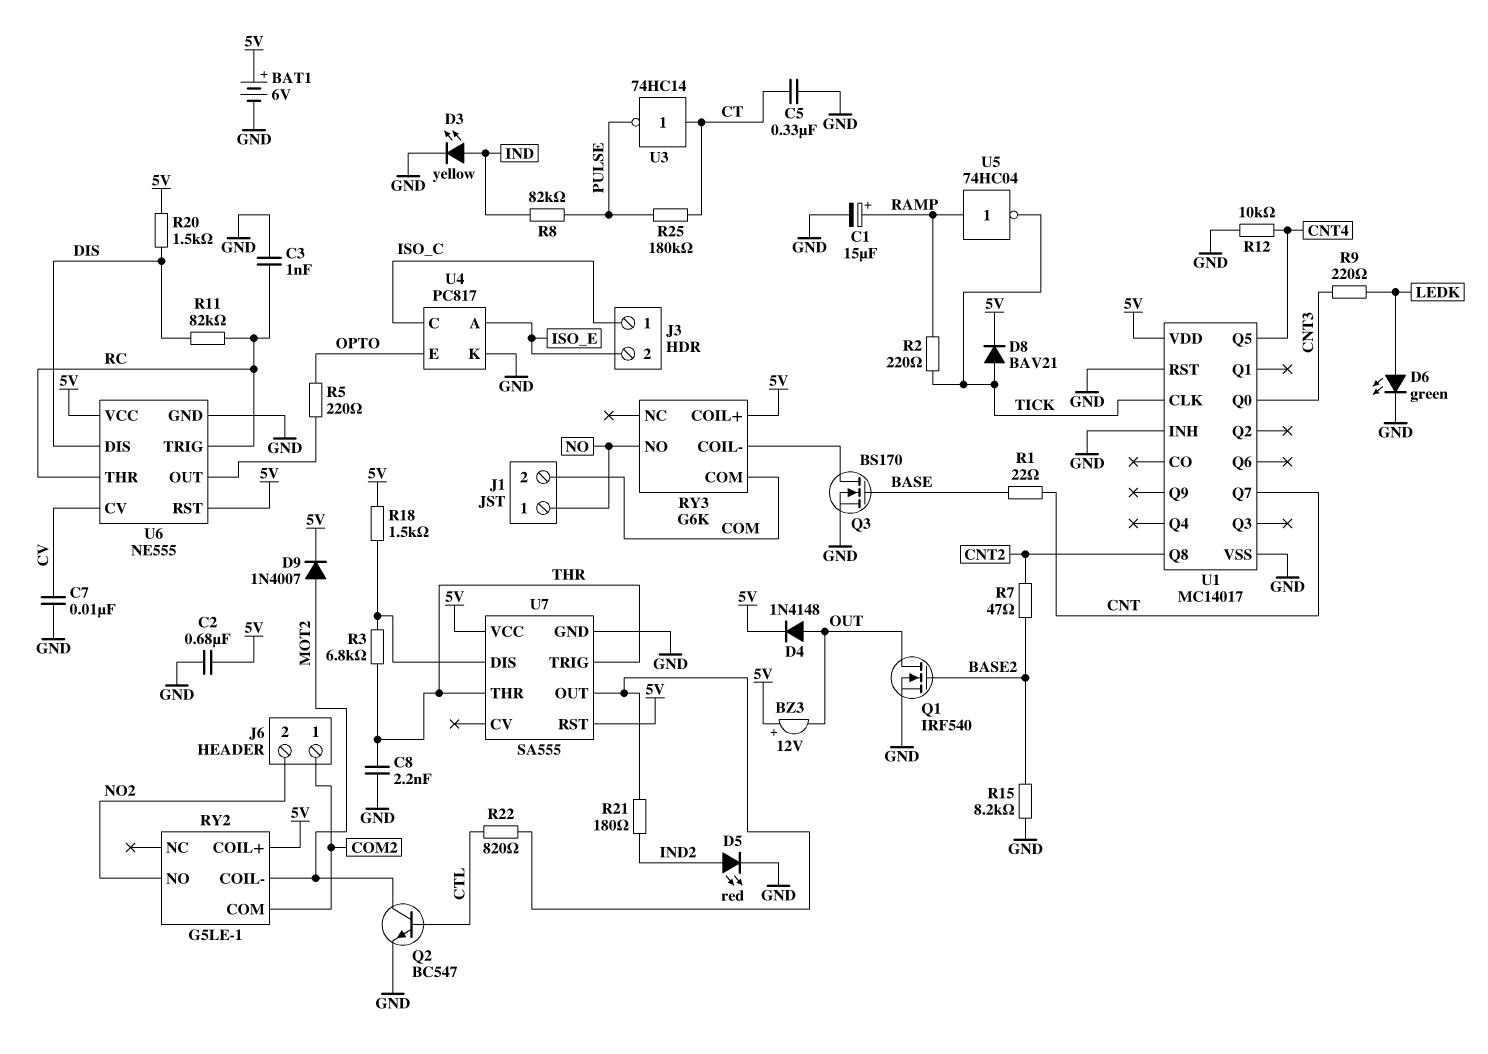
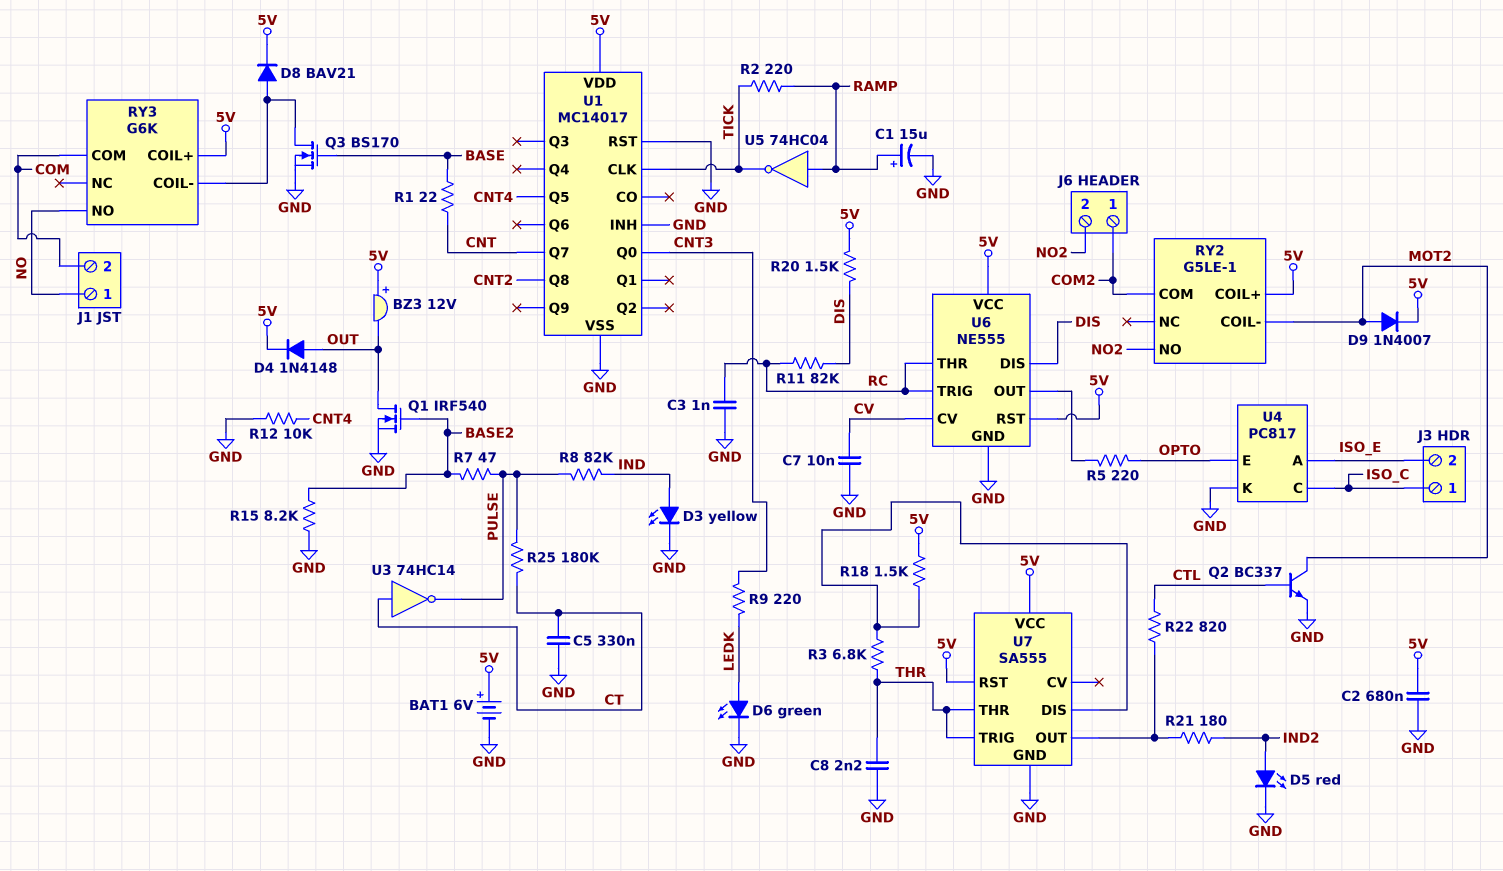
D8: diode BAV21 (A TICK, K 5V) -> diode BAV21 (A RY3/COIL-, K 5V)
Q2: NPN BC547 (B CTL, C MOT2, E GND) -> NPN BC337 (B CTL, C MOT2, E GND)
R7: 47 (BASE2, CNT2) -> 47 (BASE2, PULSE)

